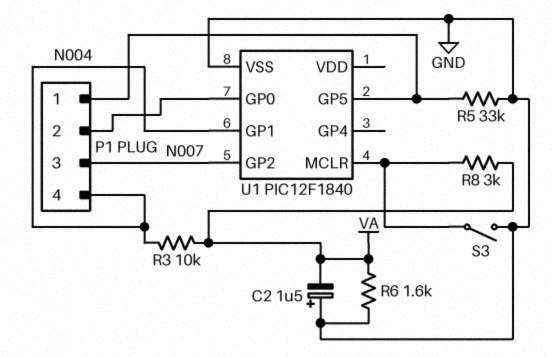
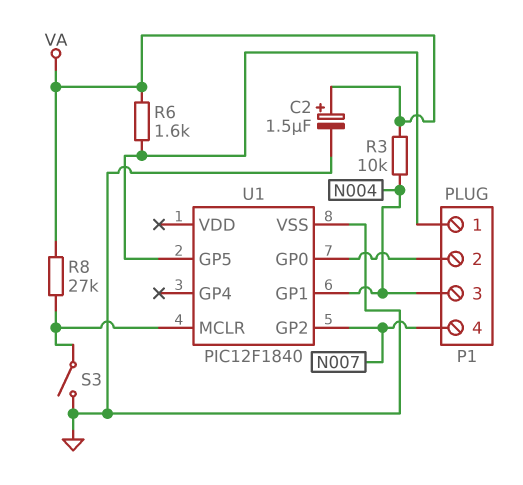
C2: 1.5uF (plus GND, minus VA) -> 1.5uF (plus VA, minus GND)
P1 pin 3: N007 -> N004
P1 pin 4: N004 -> N007
R5: 33k (GND, P1/1) -> none
R6: 1.6k (GND, VA) -> 1.6k (P1/1, VA)
R8: 3k (U1/MCLR, VA) -> 27k (U1/MCLR, VA)

